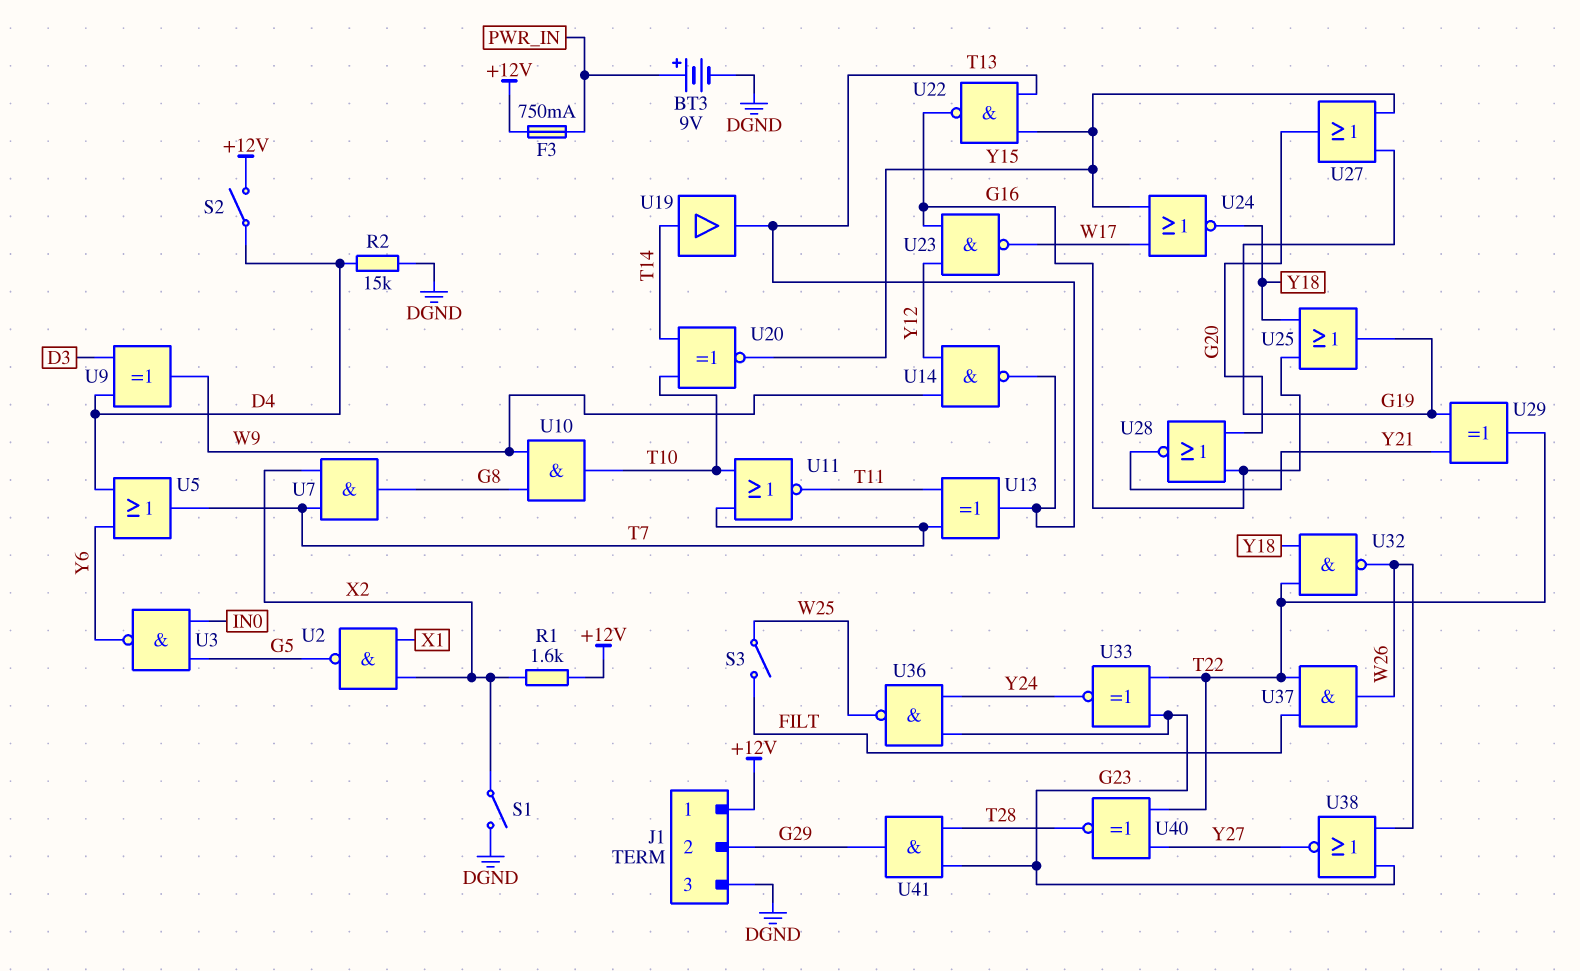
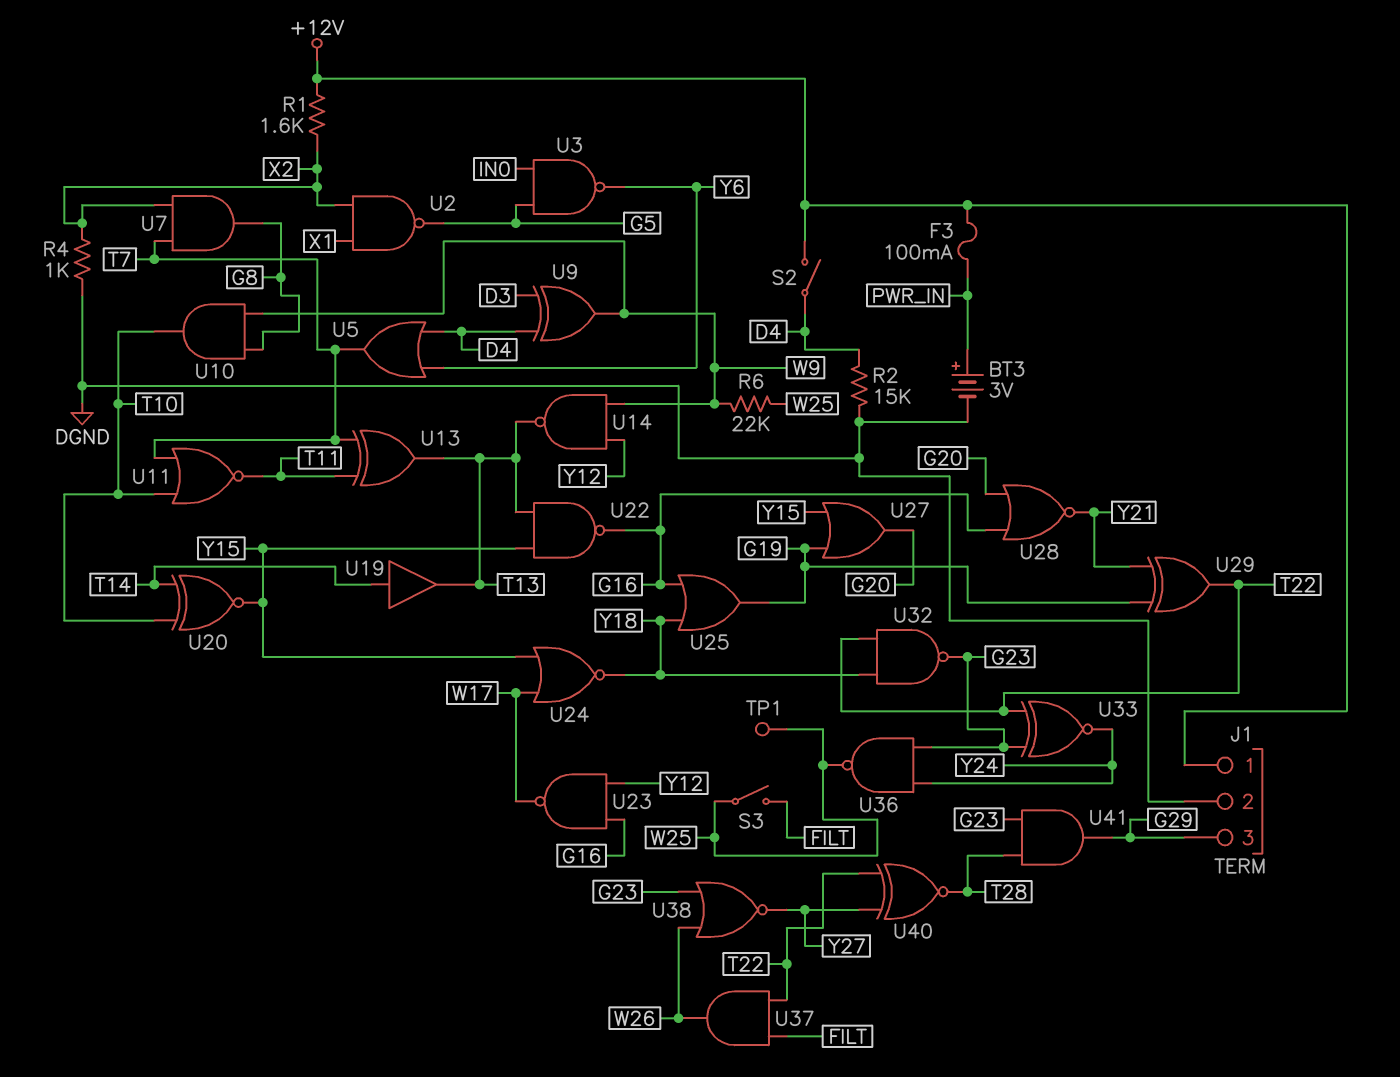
BT3: 9V (plus PWR_IN, minus DGND) -> 3V (plus PWR_IN, minus DGND)
F3: 750mA (+12V, PWR_IN) -> 100mA (+12V, PWR_IN)
J1 pin 2: G29 -> DGND
J1 pin 3: DGND -> G29
R4: none -> 1k (DGND, X2)
R6: none -> 22k (W9, W25)
S1: switch (DGND, X2) -> none
TP1: none -> test point (W25)
U32: NAND (in T22, in Y18, out W26) -> NAND (in T22, in Y18, out G23)

